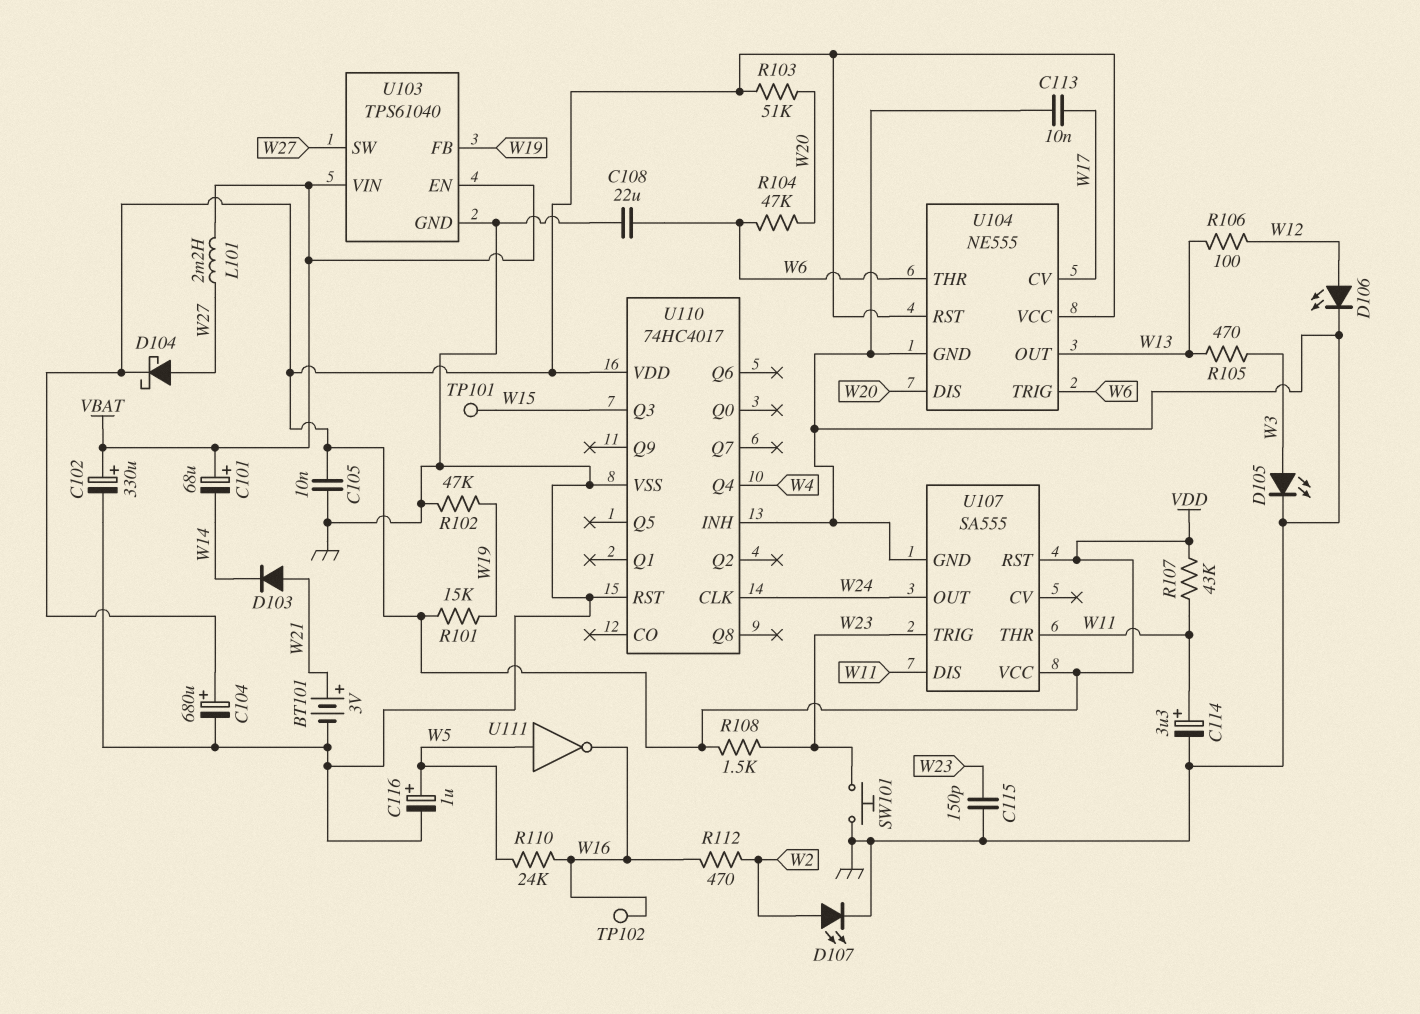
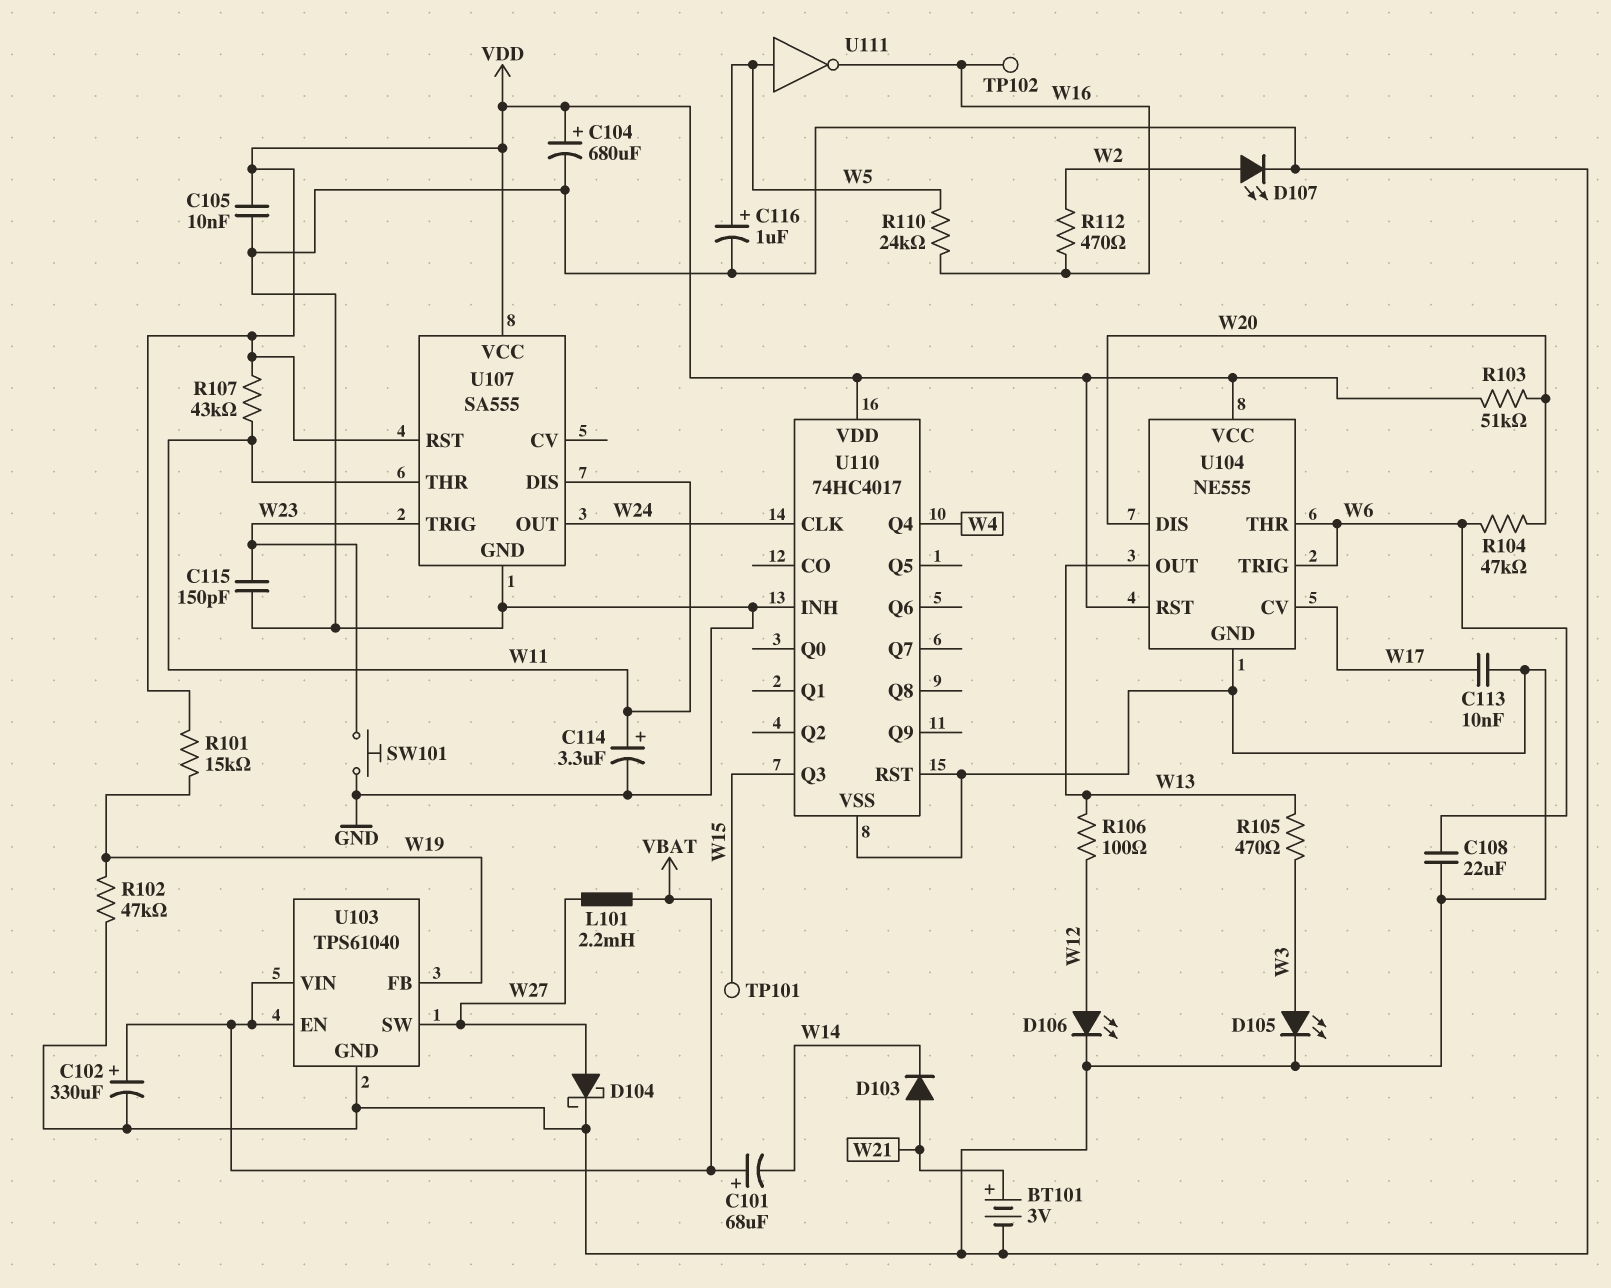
D104: schottky (A W27, K VDD) -> schottky (A W27, K GND)
R108: 1.5k (VDD, W23) -> none

